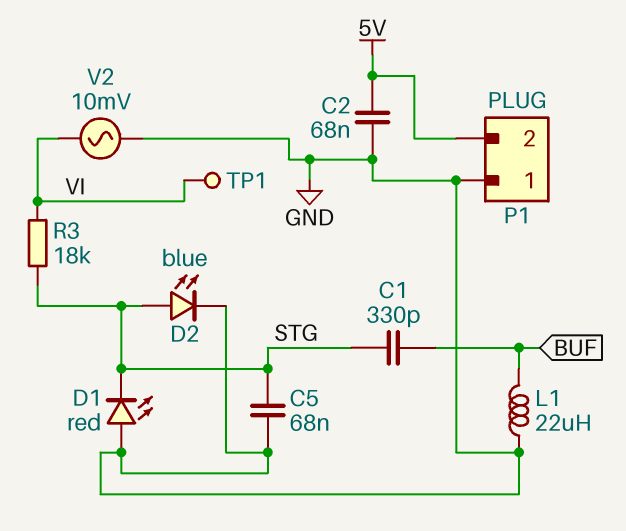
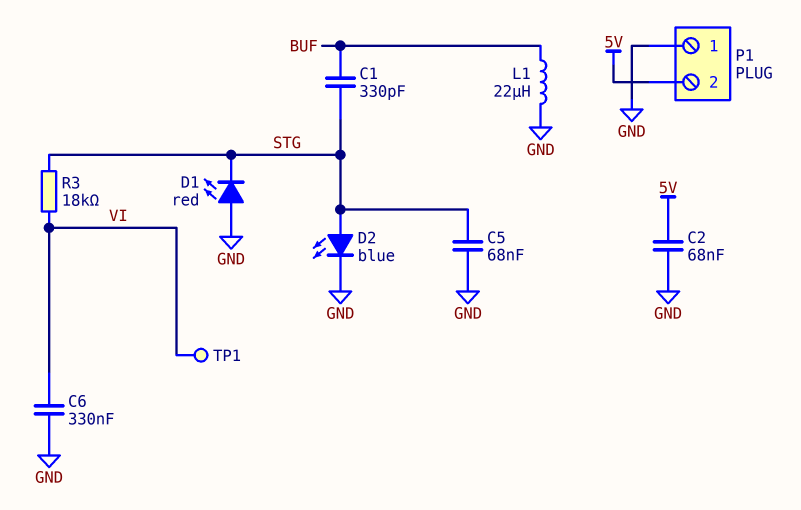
C6: none -> 330nF (GND, VI)
V2: AC 10mV (GND, VI) -> none

